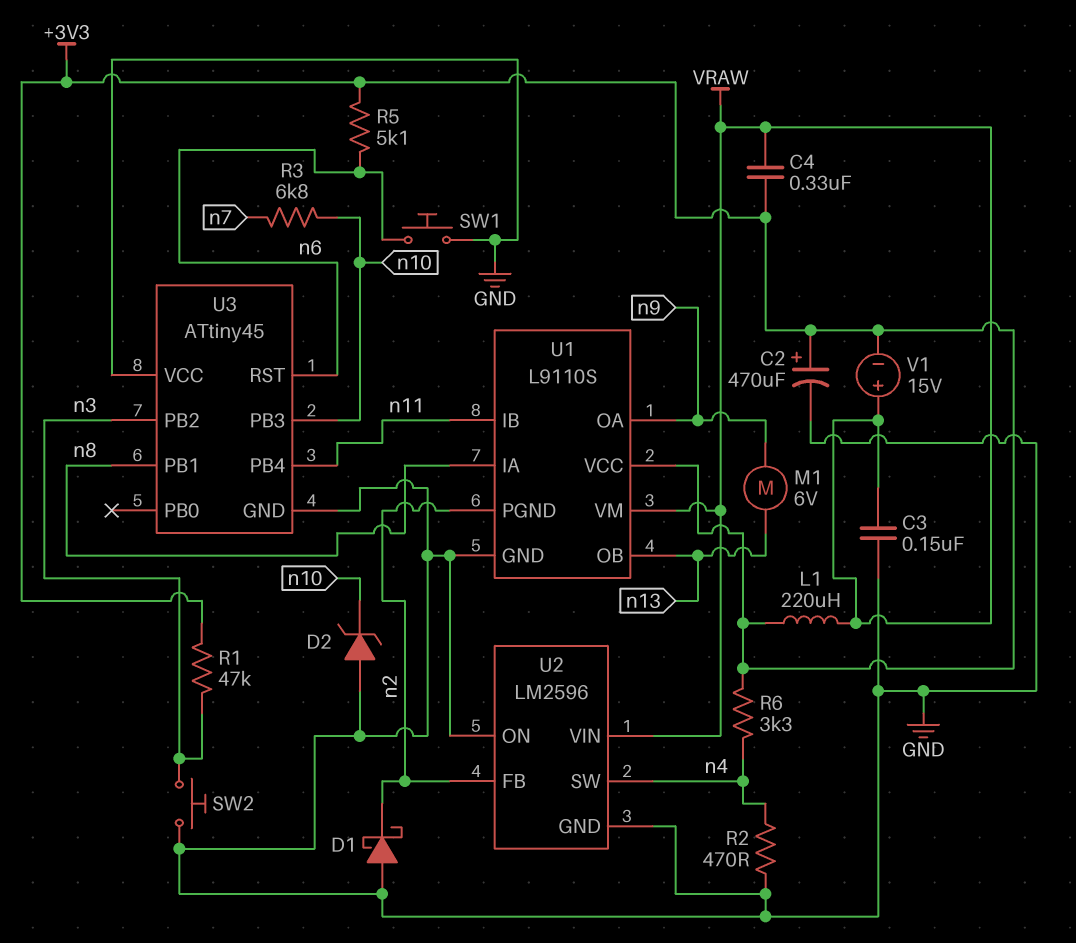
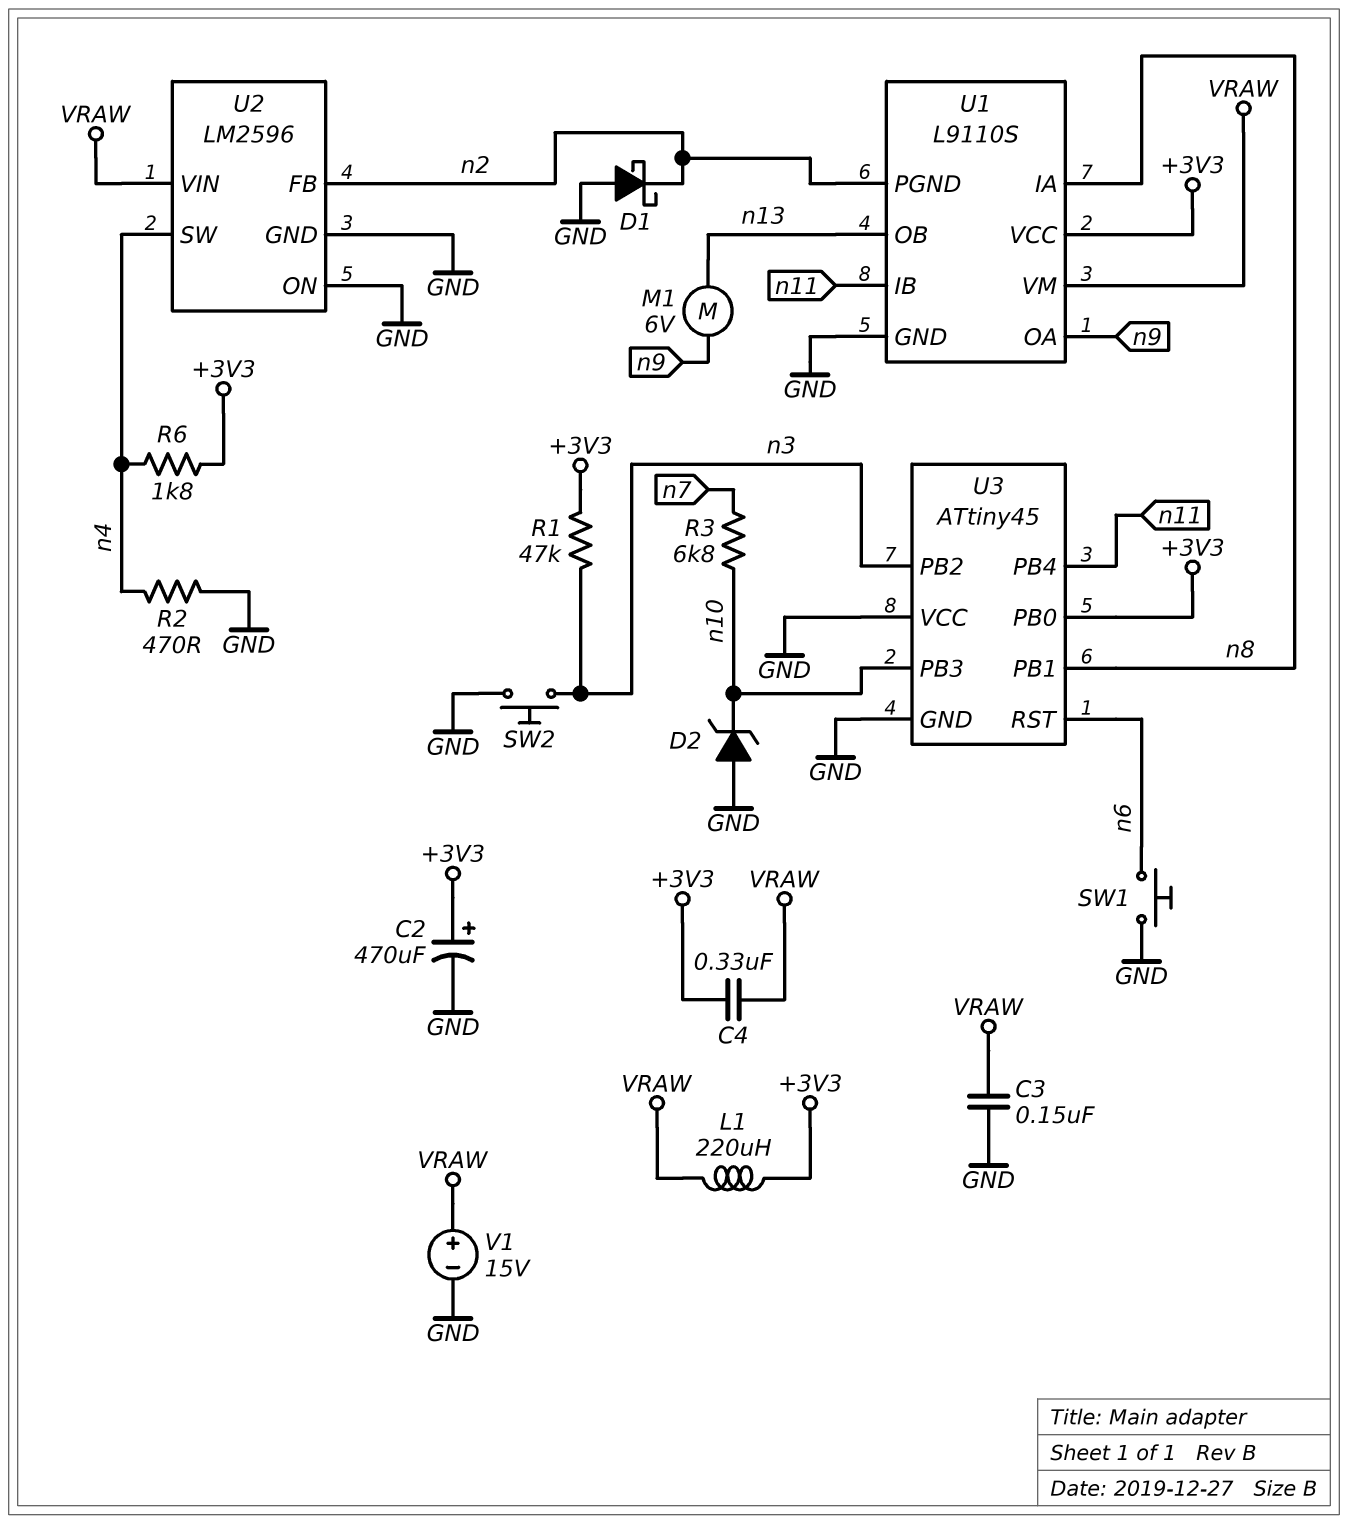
R5: 5.1k (+3V3, n6) -> none
R6: 3.3k (+3V3, n4) -> 1.8k (+3V3, n4)
U3 pin PB0: none -> +3V3
V1: 15V (plus VRAW, minus +3V3) -> 15V (plus VRAW, minus GND)

